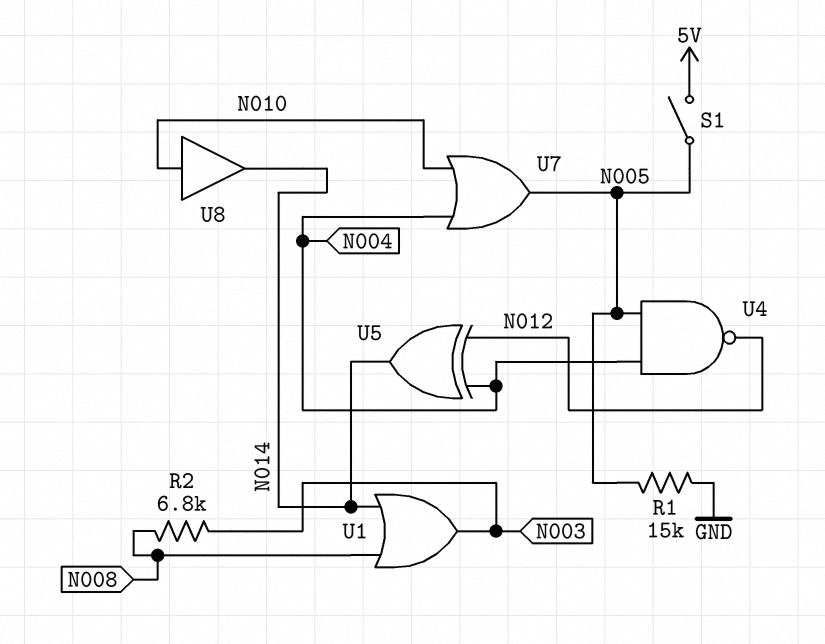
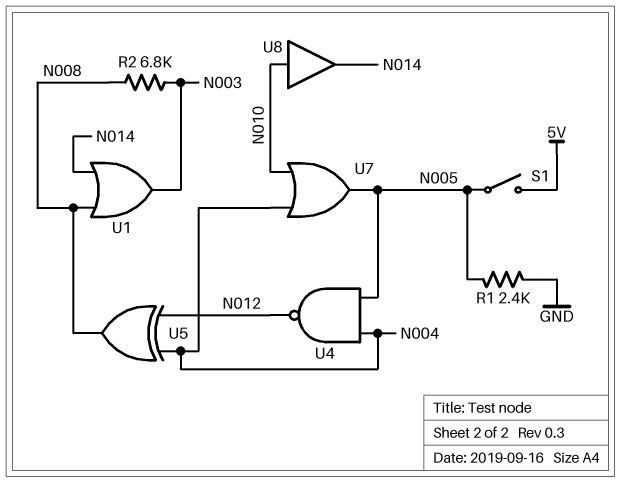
R1: 15k (GND, N005) -> 2.4k (GND, N005)
U5: XOR (in N004, in N012, out N014) -> XOR (in N004, in N012, out N008)

